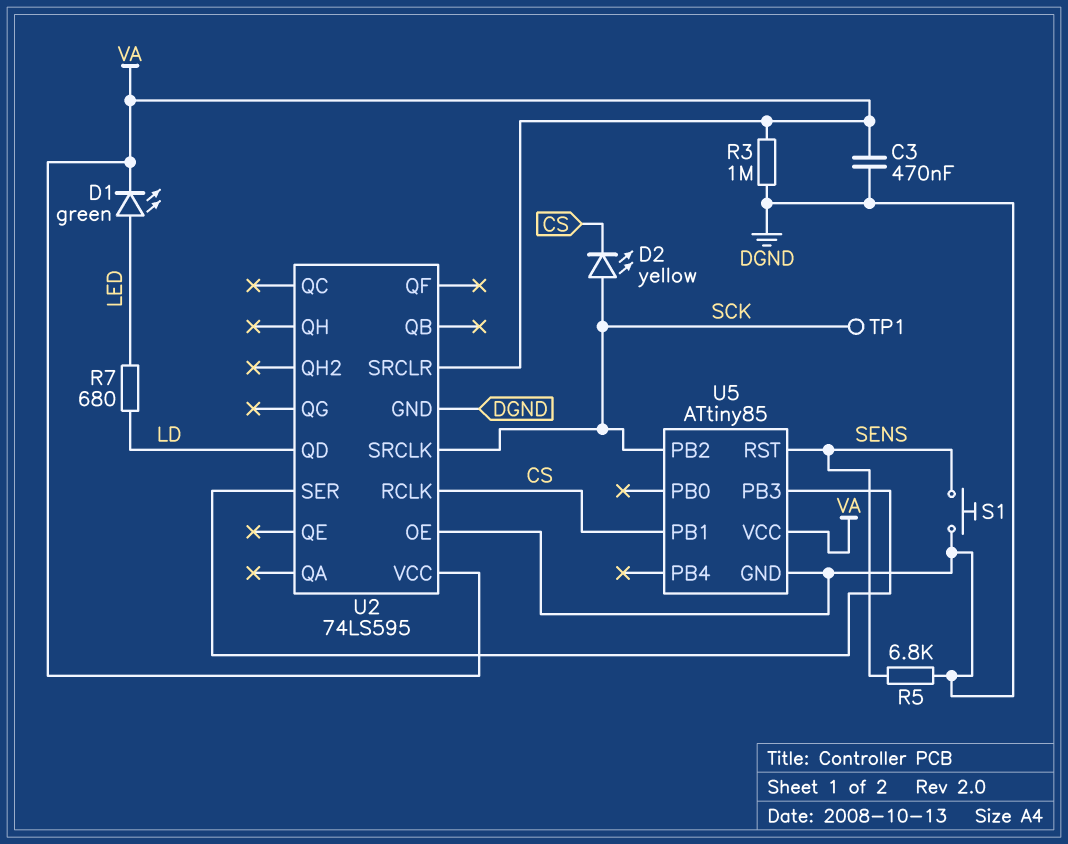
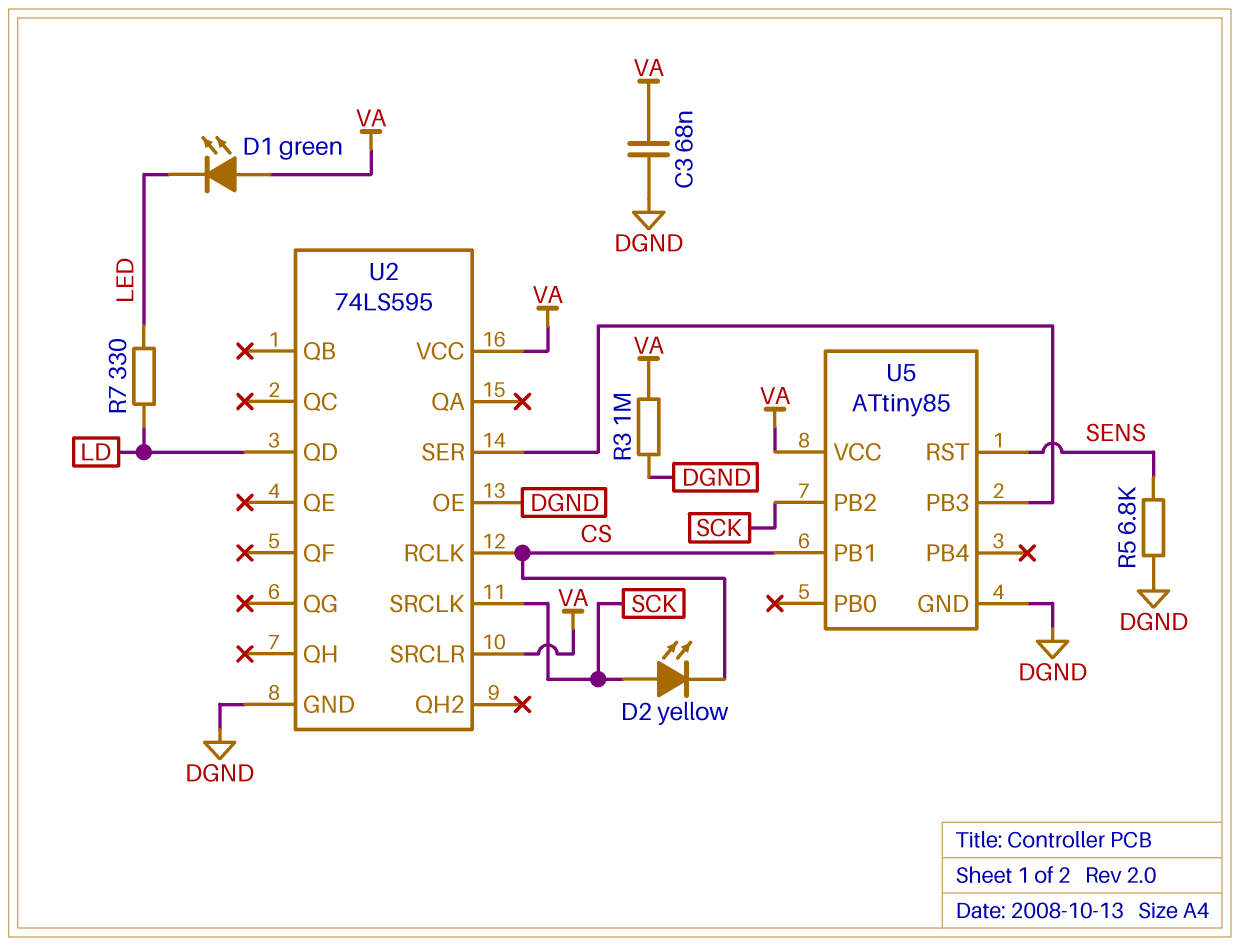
C3: 470nF (DGND, VA) -> 68nF (DGND, VA)
D1: LED green (A LED, K VA) -> LED green (A VA, K LED)
R7: 680 (LD, LED) -> 330 (LD, LED)
S1: button (DGND, SENS) -> none
TP1: test point (SCK) -> none

